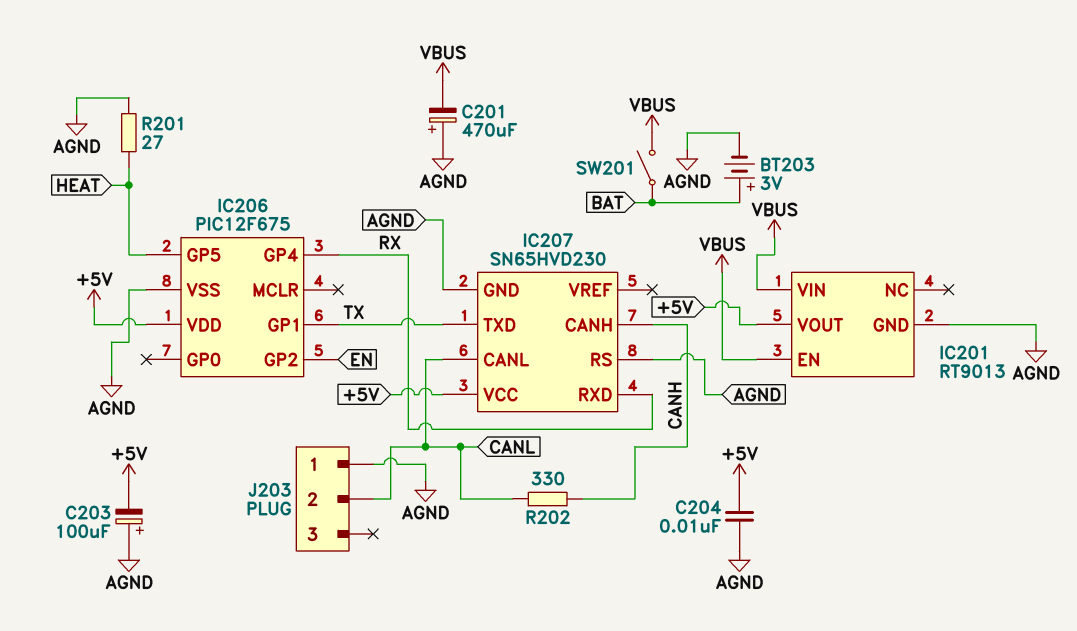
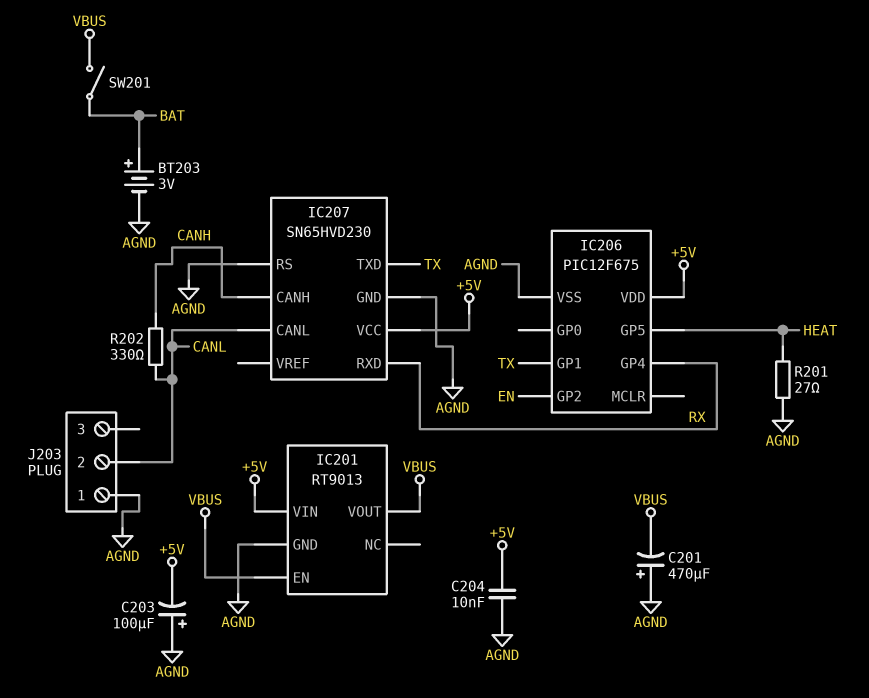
IC201 pin VIN: VBUS -> +5V
IC201 pin VOUT: +5V -> VBUS

